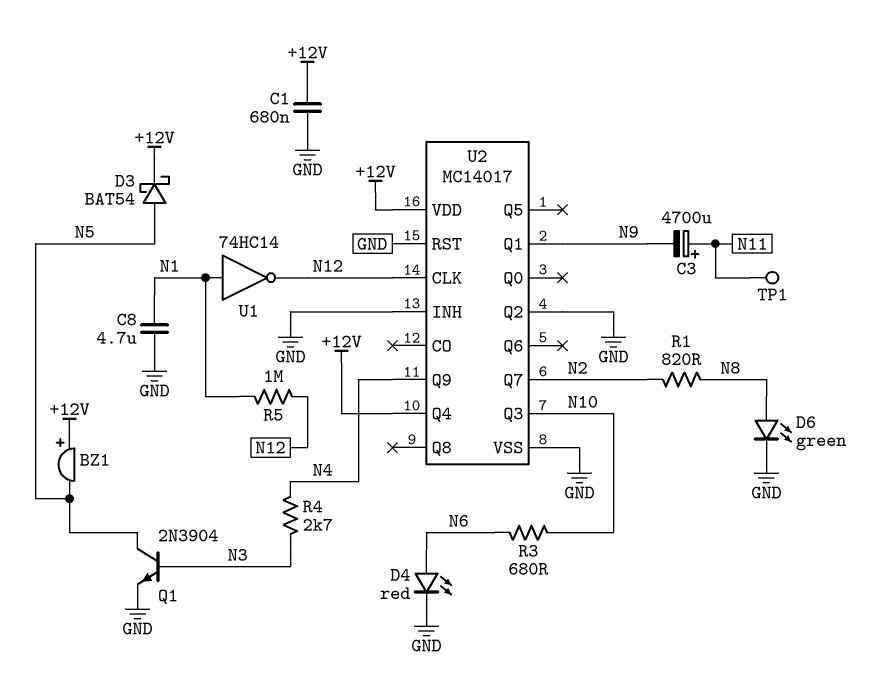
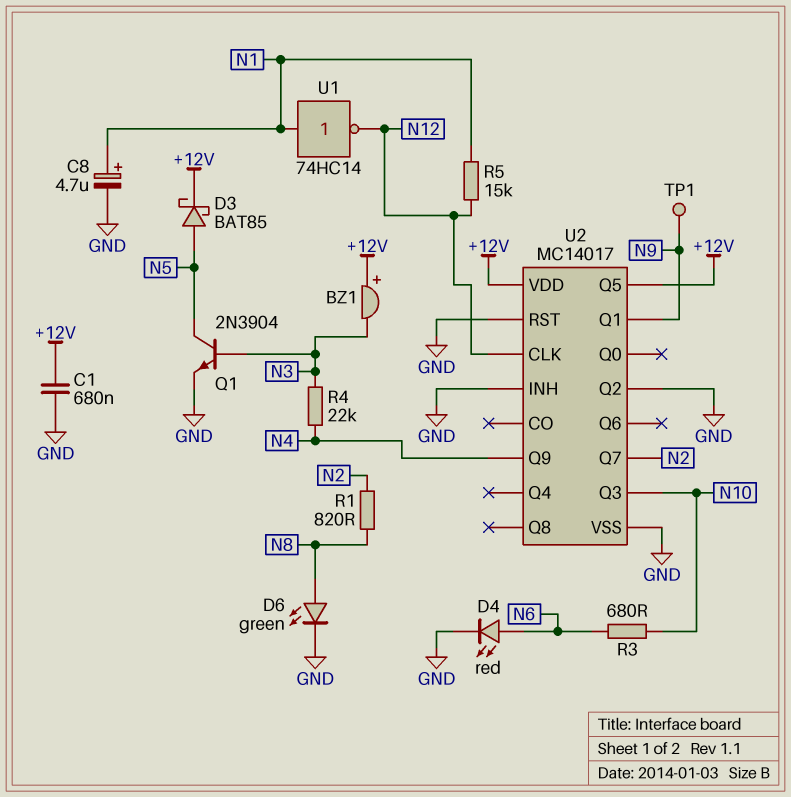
BZ1: buzzer (plus +12V, minus N5) -> buzzer (plus +12V, minus N3)
C3: 4700uF (plus N11, minus N9) -> none
C8: 4.7uF (GND, N1) -> 4.7uF (plus N1, minus GND)
D3: schottky BAT54 (A N5, K +12V) -> schottky BAT85 (A N5, K +12V)
R4: 2.7k (N3, N4) -> 22k (N3, N4)
R5: 1M (N1, N12) -> 15k (N1, N12)
TP1: test point (N11) -> test point (N9)
U2 pin Q4: +12V -> none
U2 pin Q5: none -> +12V

